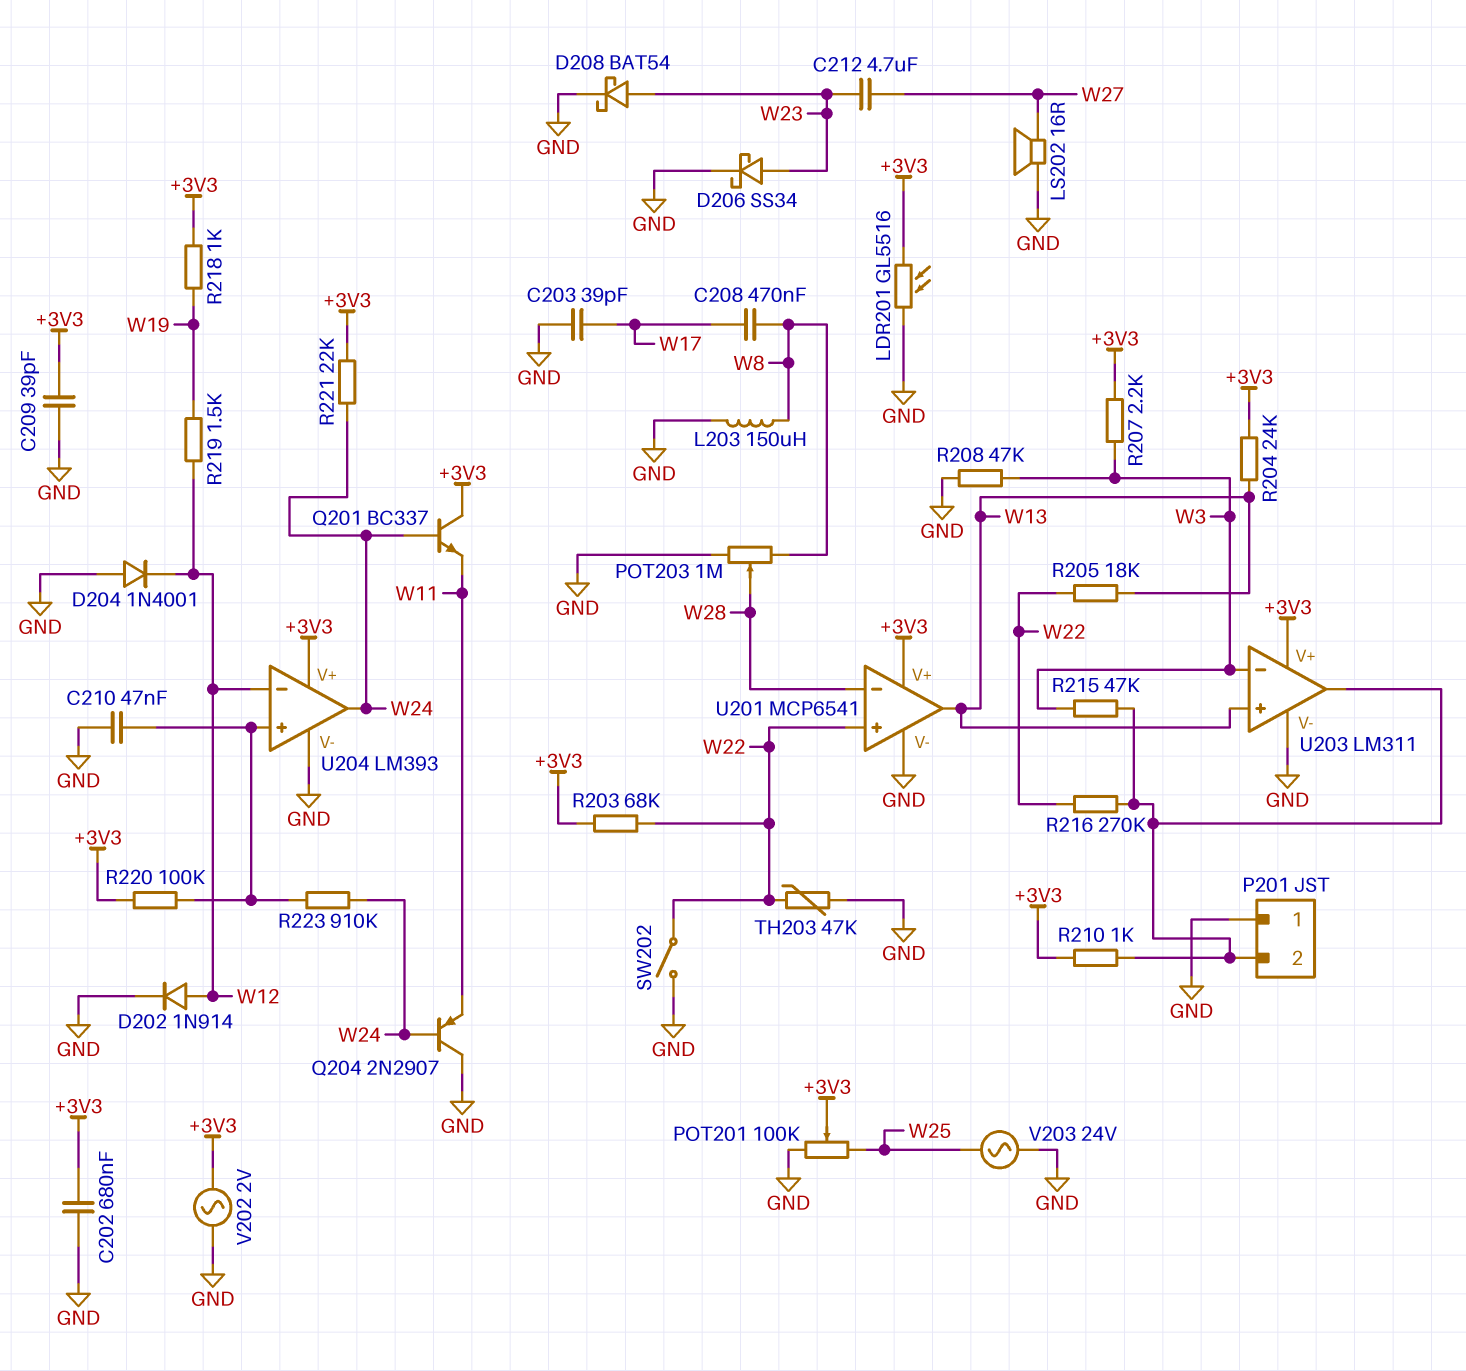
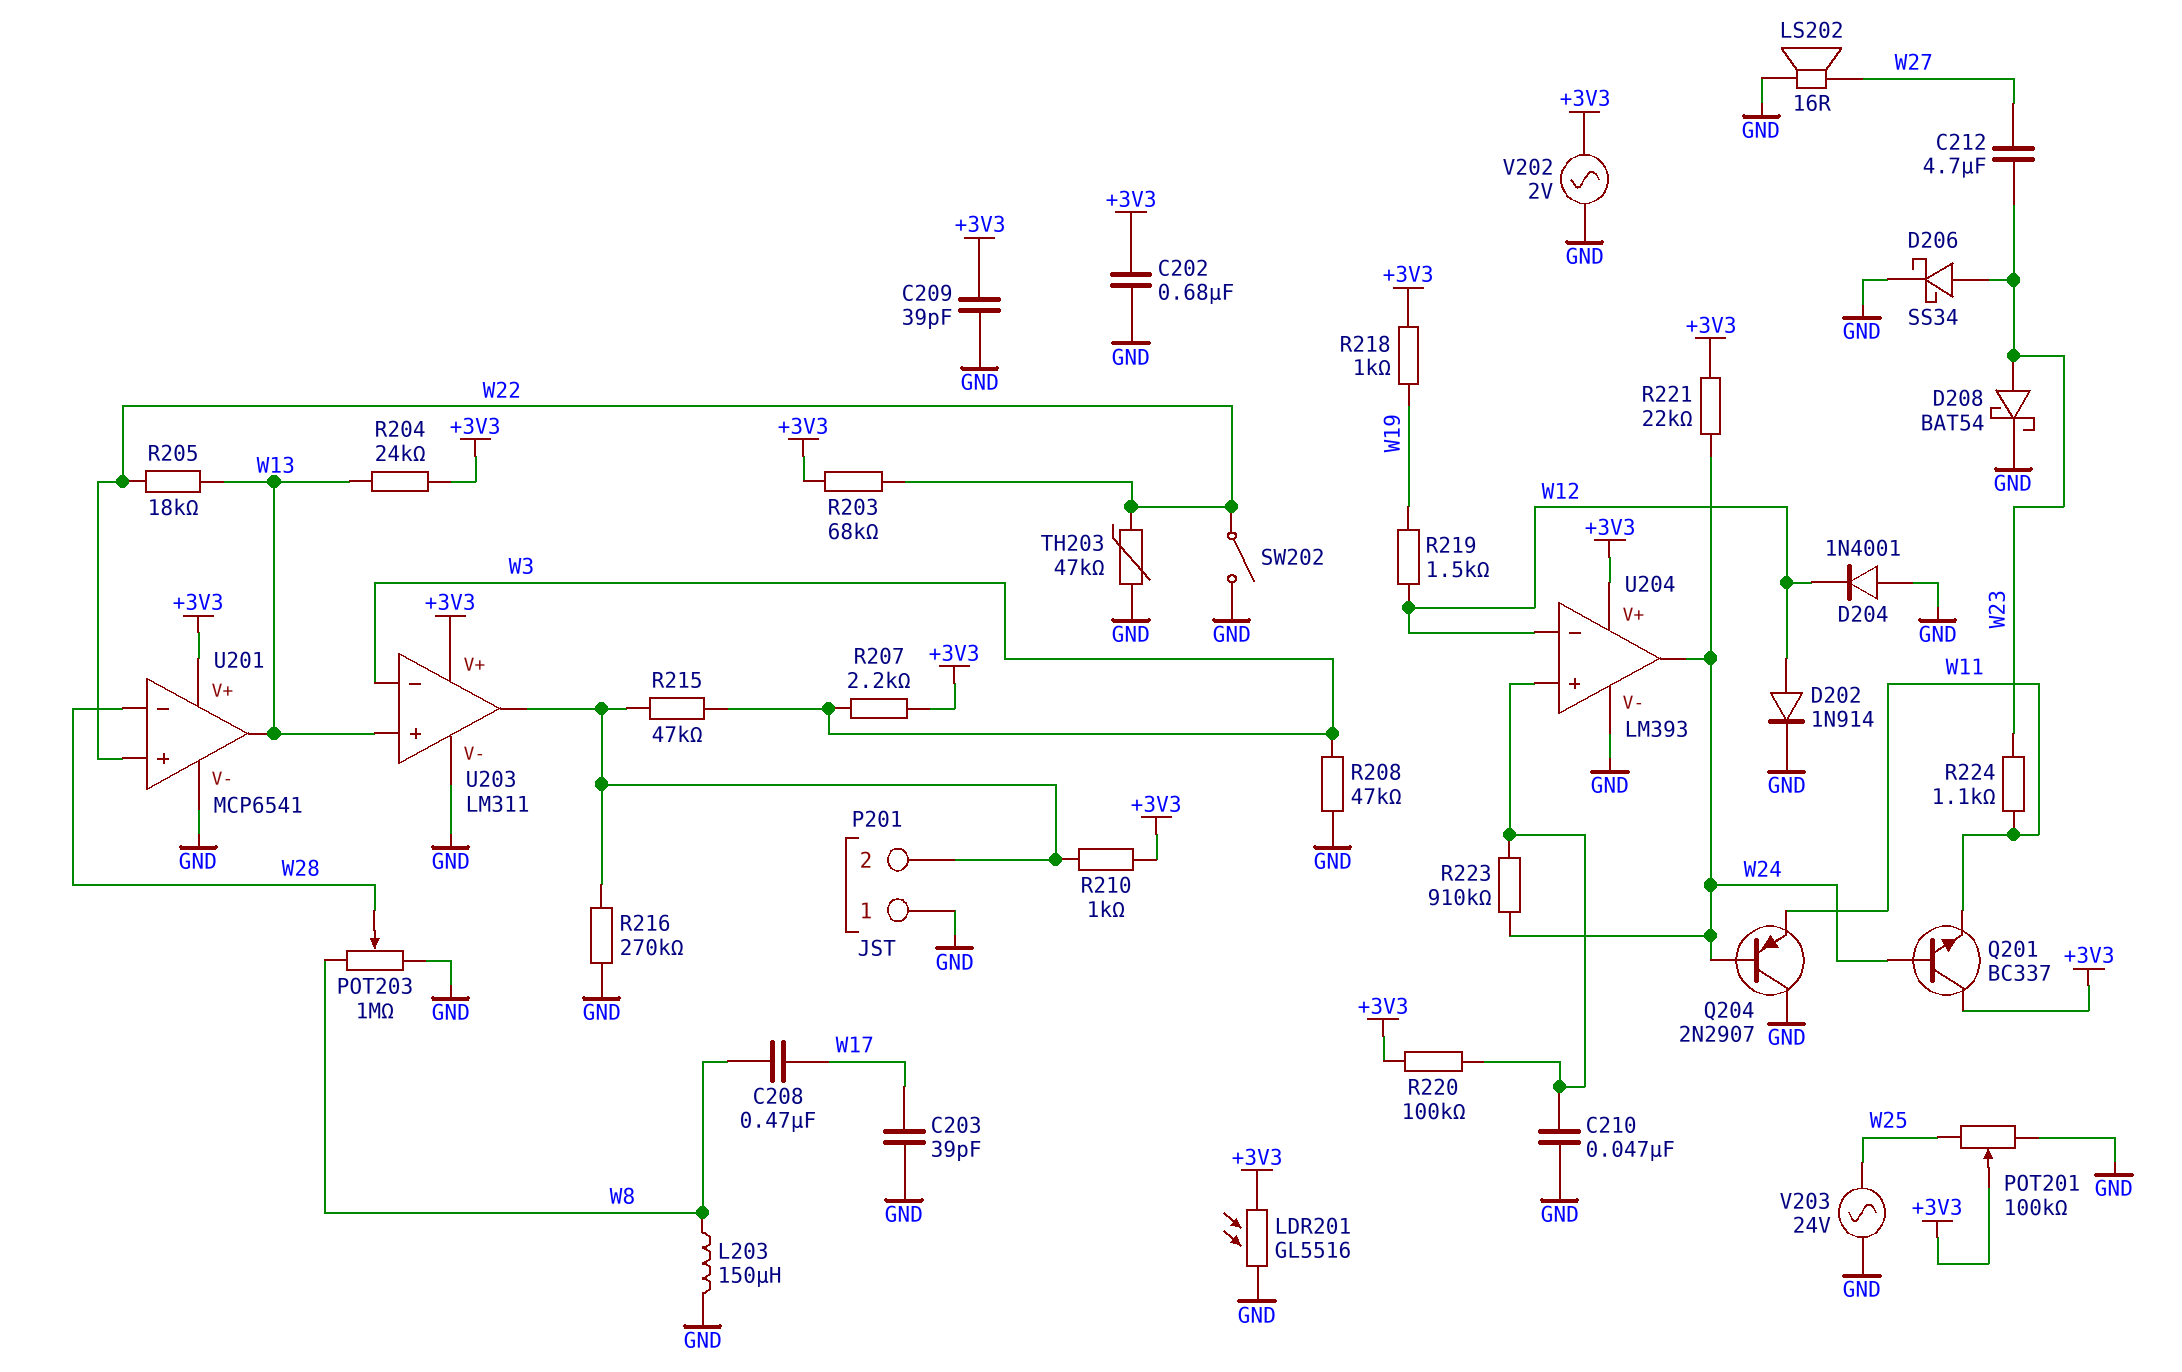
R216: 270k (P201/2, W22) -> 270k (GND, P201/2)
R224: none -> 1.1k (W11, W23)

